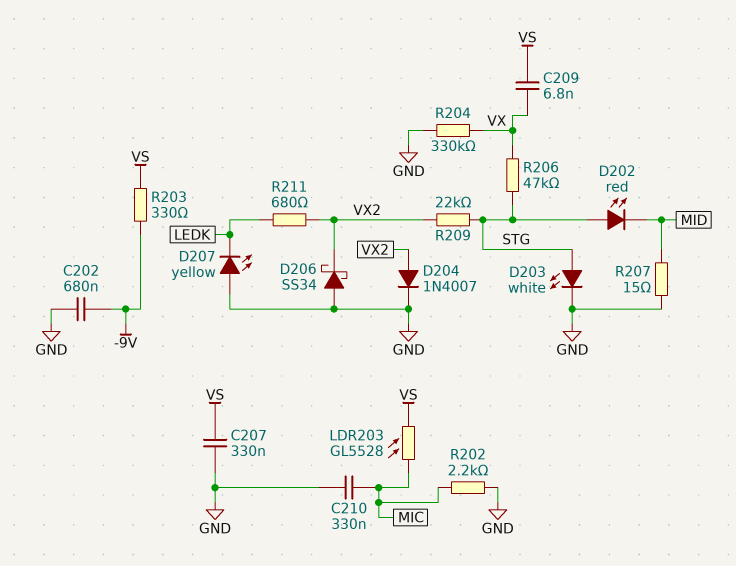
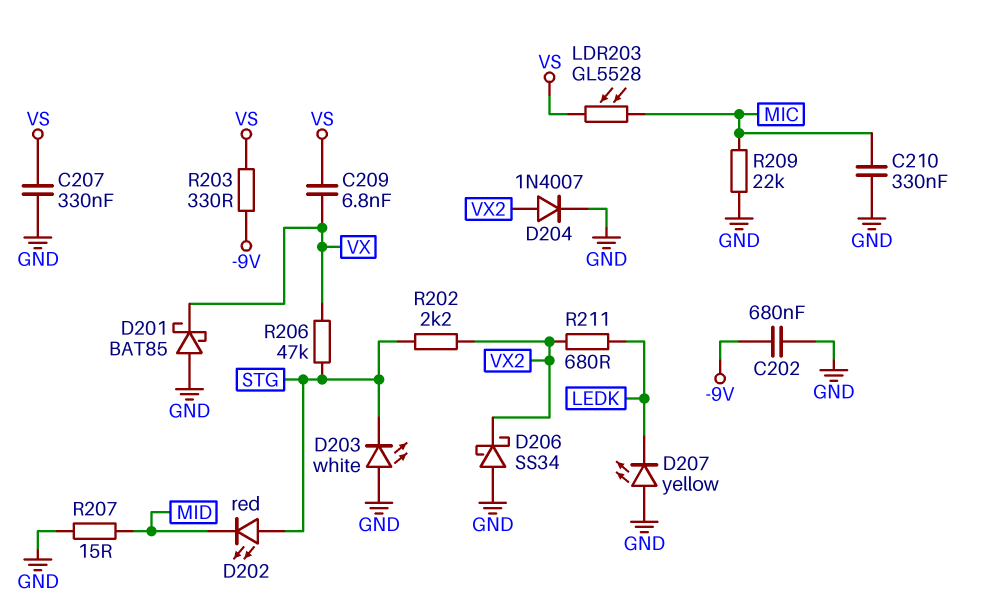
D201: none -> schottky BAT85 (A GND, K VX)
D203: LED white (A STG, K GND) -> LED white (A GND, K STG)
R202: 2.2k (GND, MIC) -> 2.2k (STG, VX2)
R204: 330k (GND, VX) -> none
R209: 22k (STG, VX2) -> 22k (GND, MIC)

